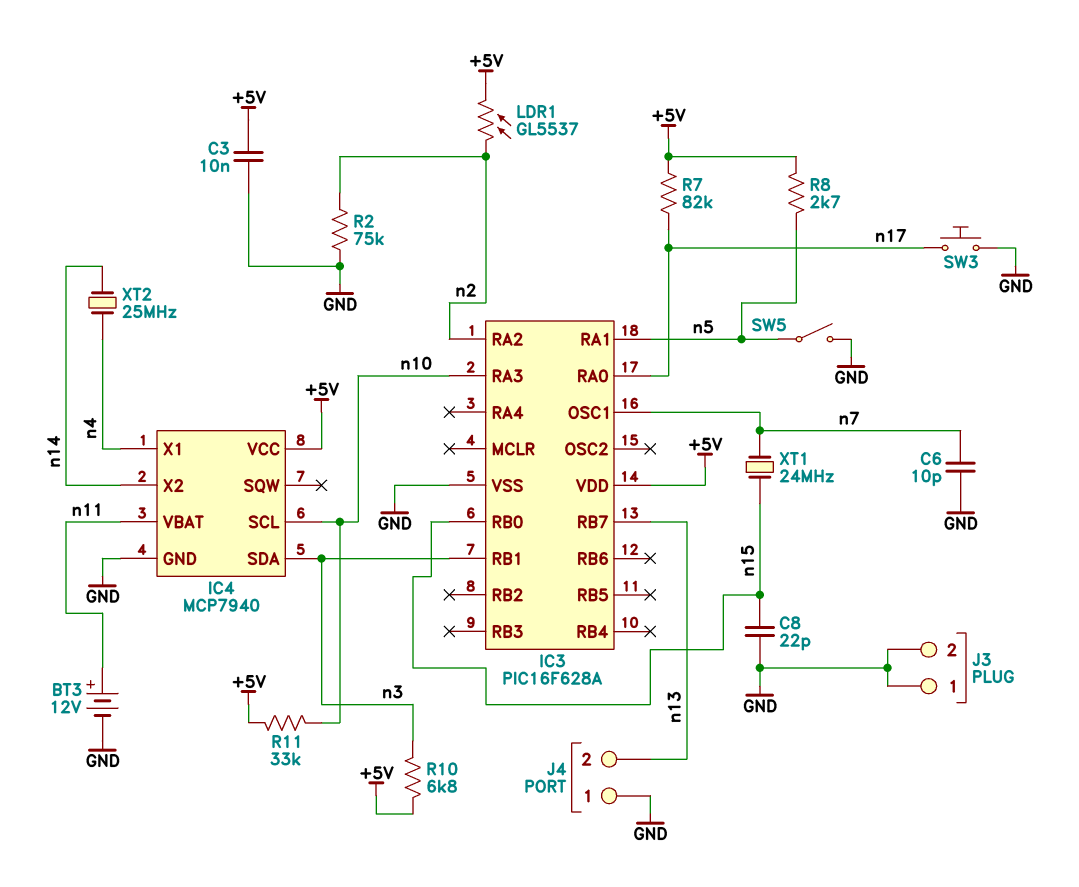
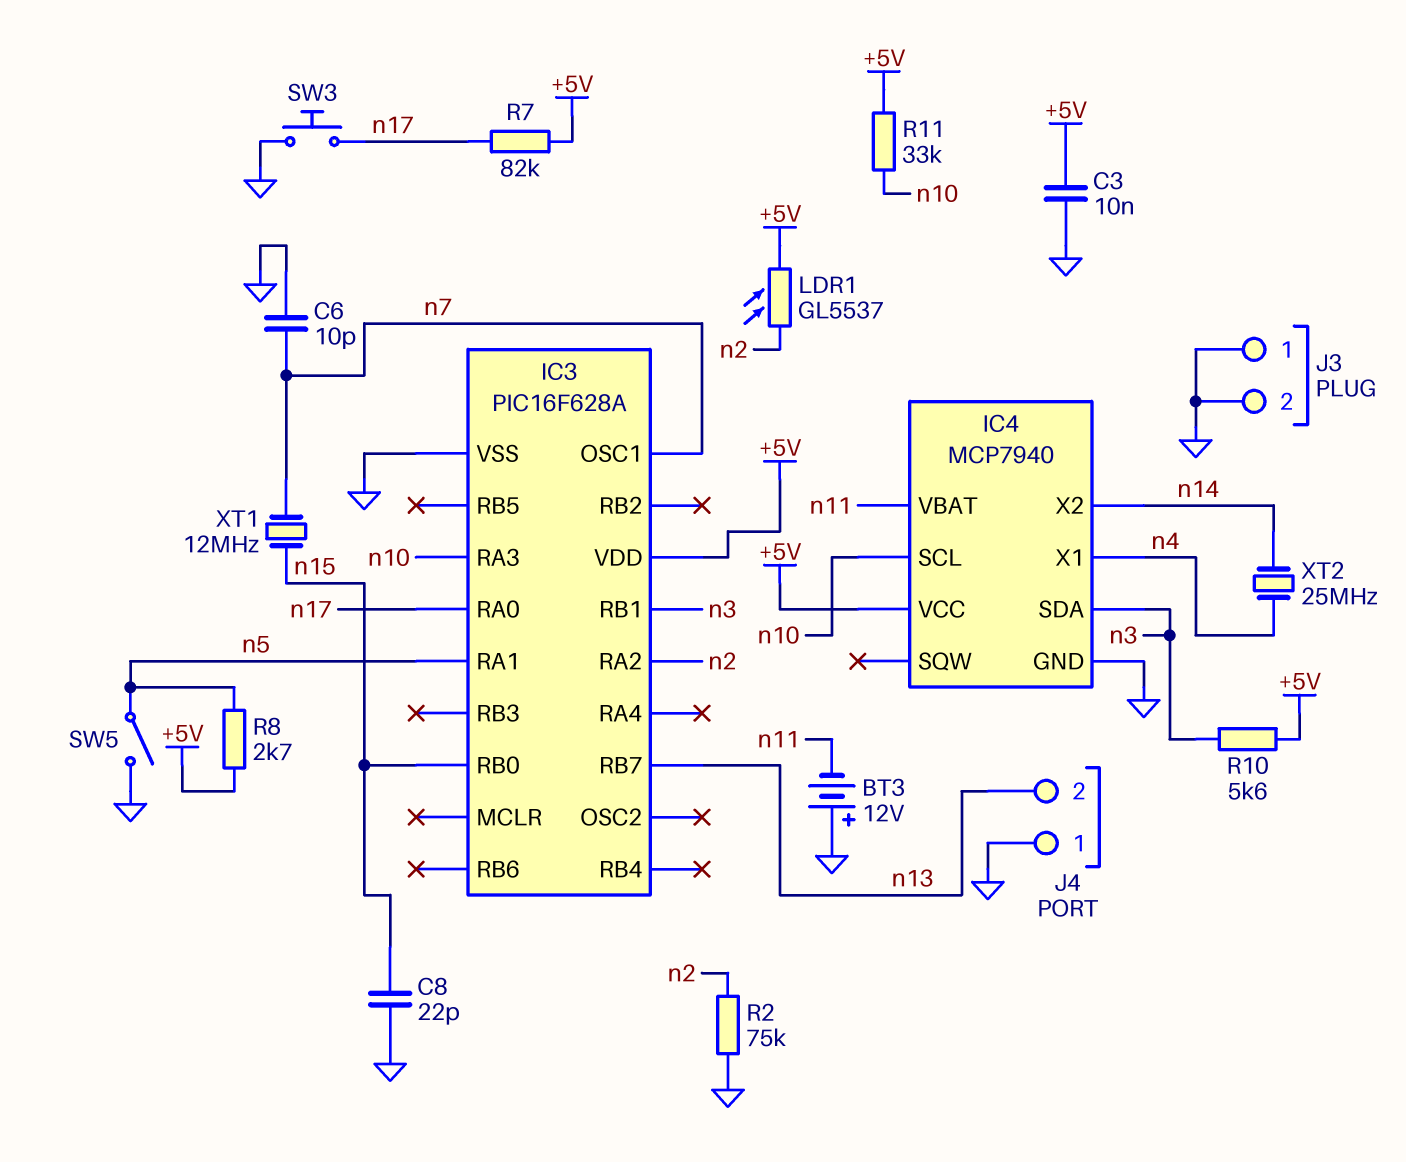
BT3: 12V (plus n11, minus GND) -> 12V (plus GND, minus n11)
R10: 6.8k (+5V, n3) -> 5.6k (+5V, n3)
XT1: 24MHz (n7, n15) -> 12MHz (n7, n15)

